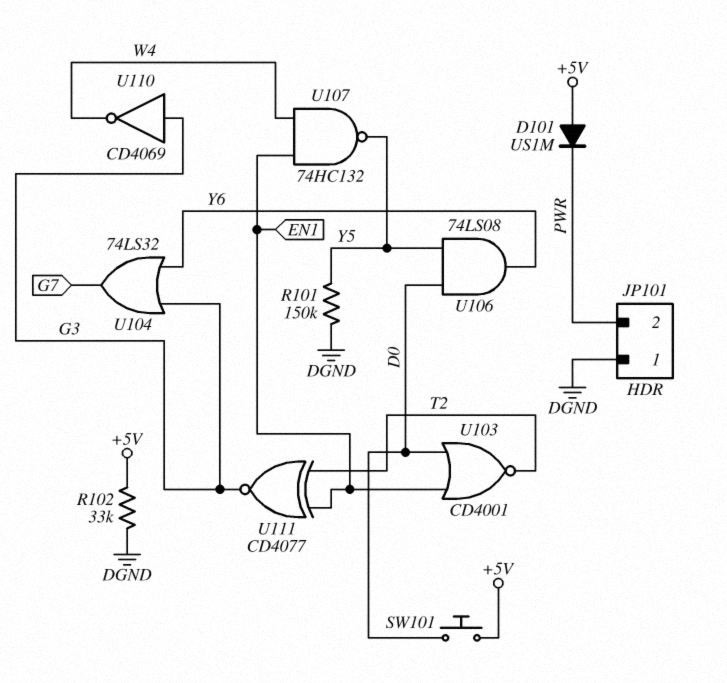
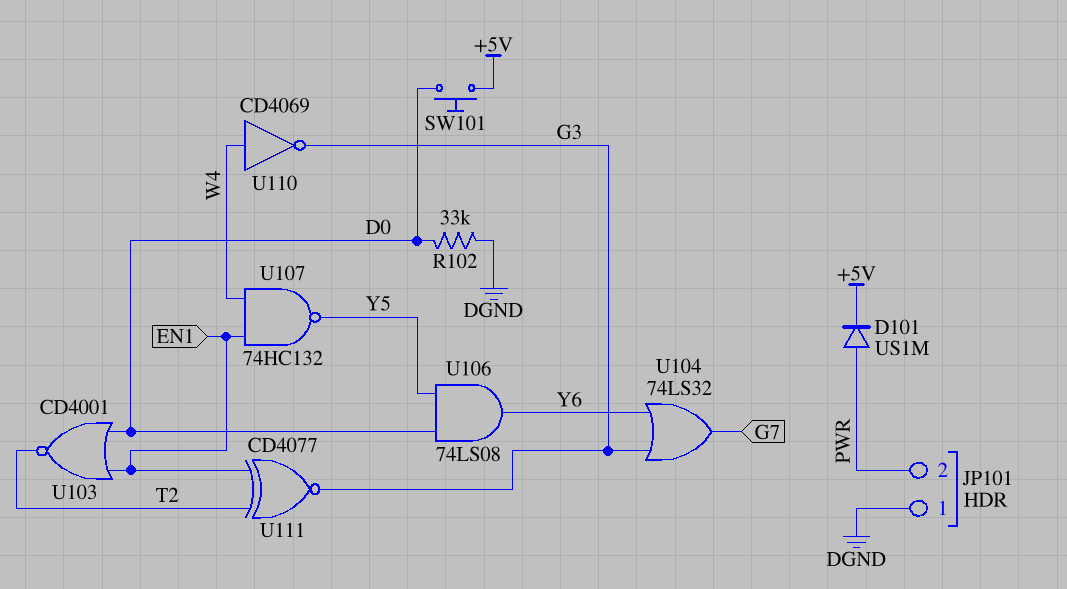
D101: diode US1M (A +5V, K PWR) -> diode US1M (A PWR, K +5V)
R101: 150k (DGND, Y5) -> none
R102: 33k (+5V, DGND) -> 33k (D0, DGND)
U110: NOT CD4069 (in G3, out W4) -> NOT CD4069 (in W4, out G3)

